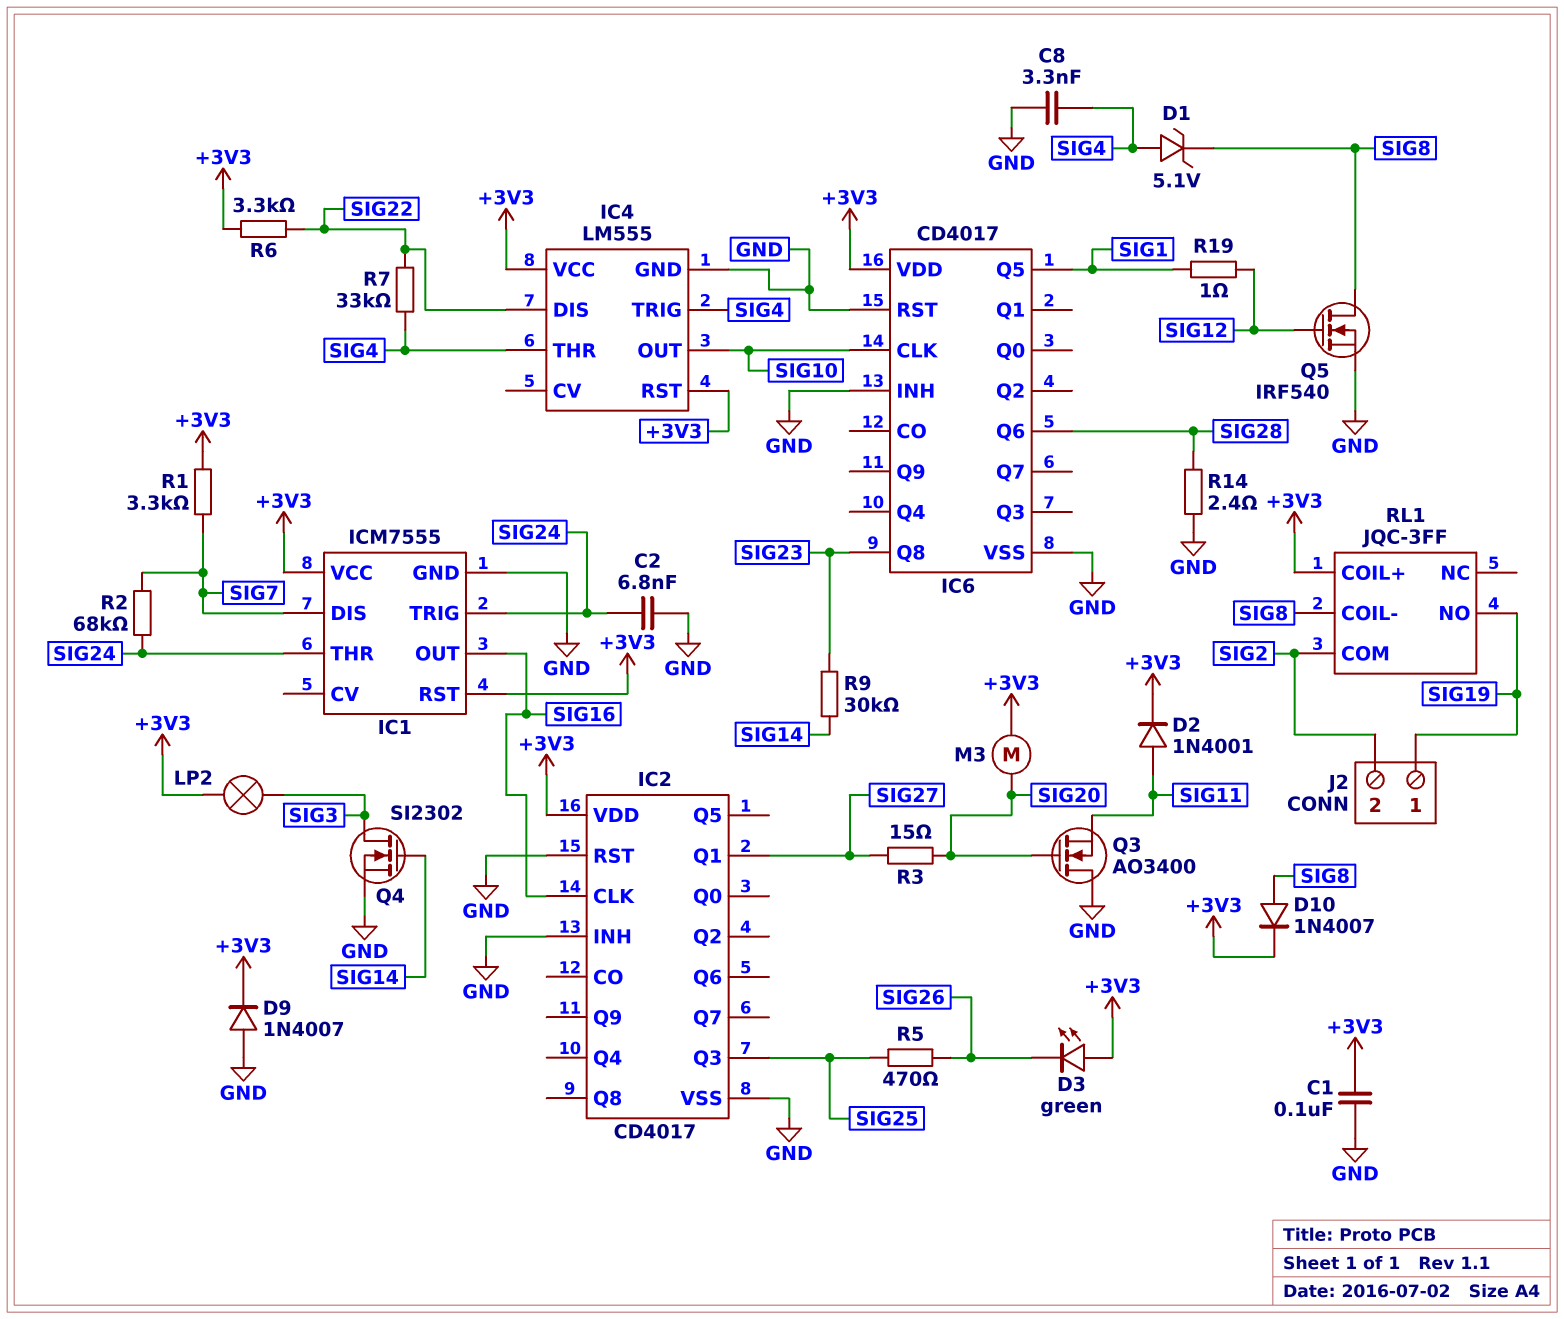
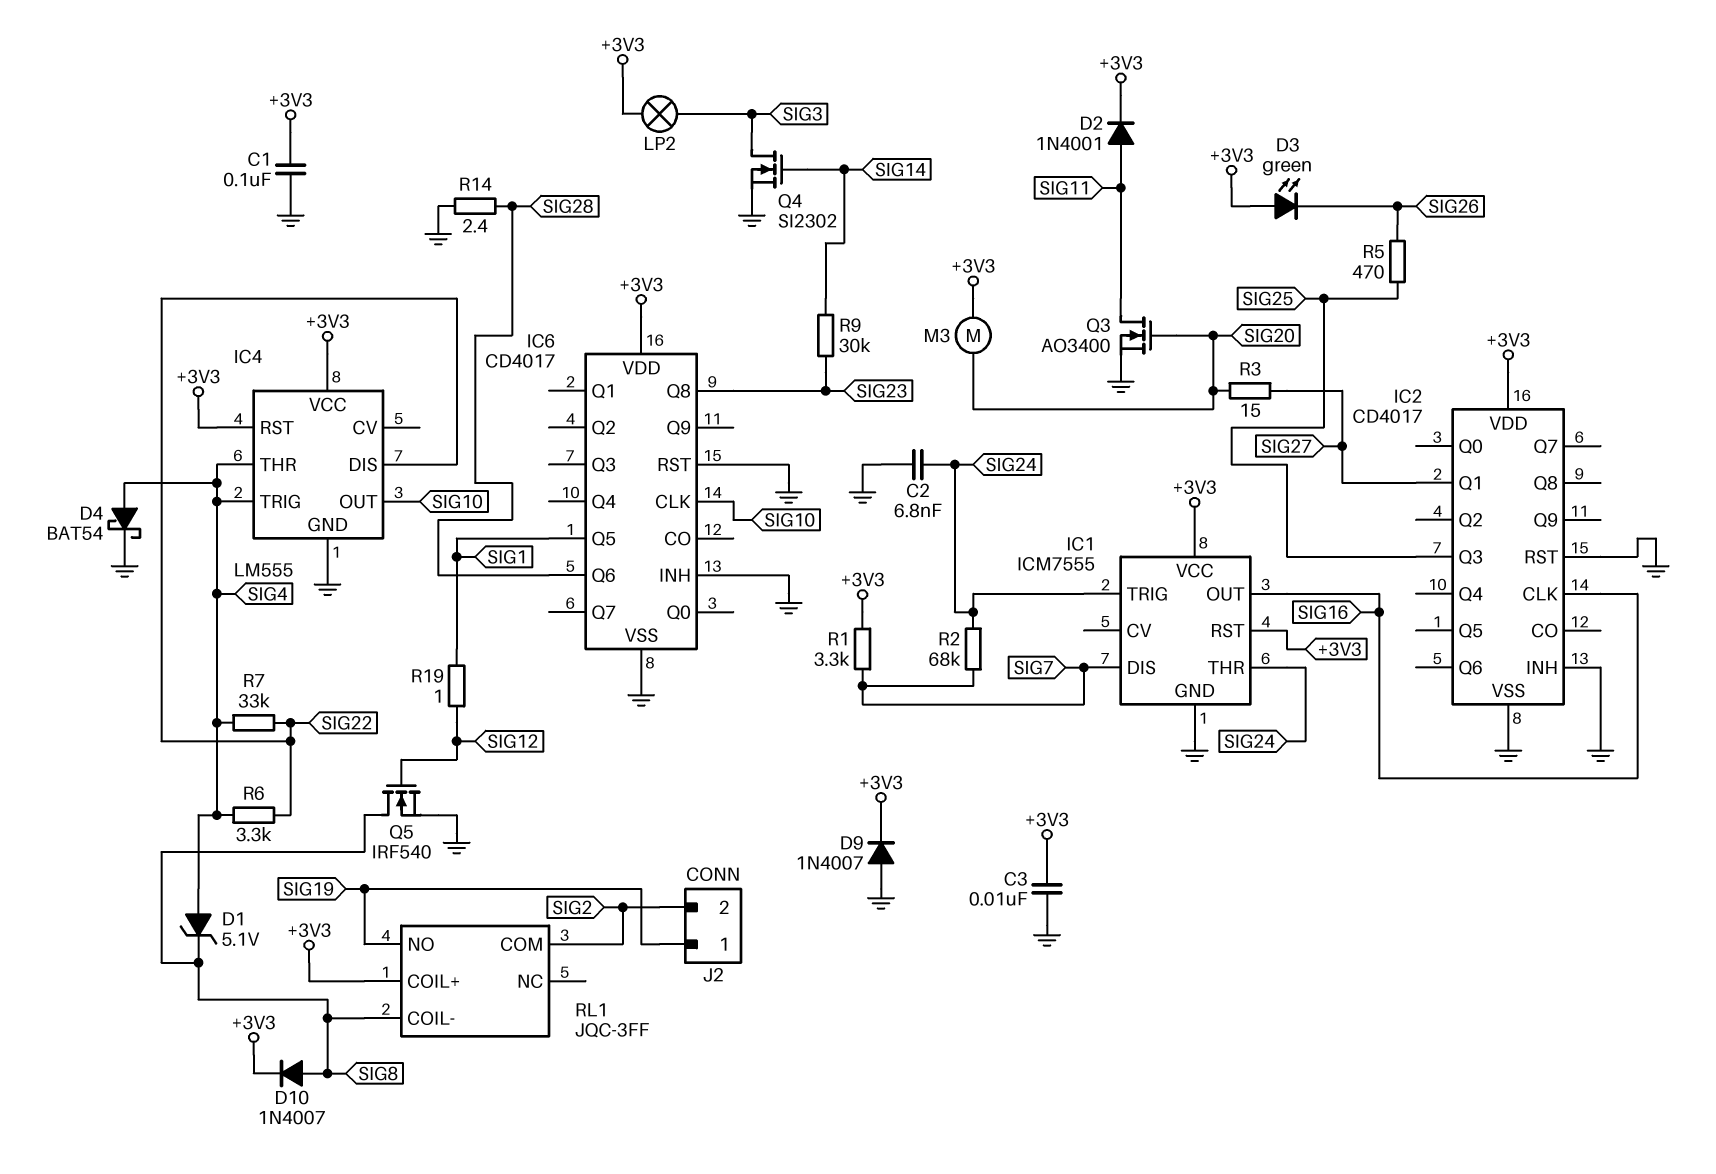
C3: none -> 10nF (+3V3, GND)
C8: 3.3nF (GND, SIG4) -> none
D4: none -> schottky BAT54 (A SIG4, K GND)
Q3: NMOS AO3400 (G SIG20, D GND, S SIG11) -> NMOS AO3400 (G SIG20, D SIG11, S GND)
R6: 3.3k (+3V3, SIG22) -> 3.3k (SIG4, SIG22)

